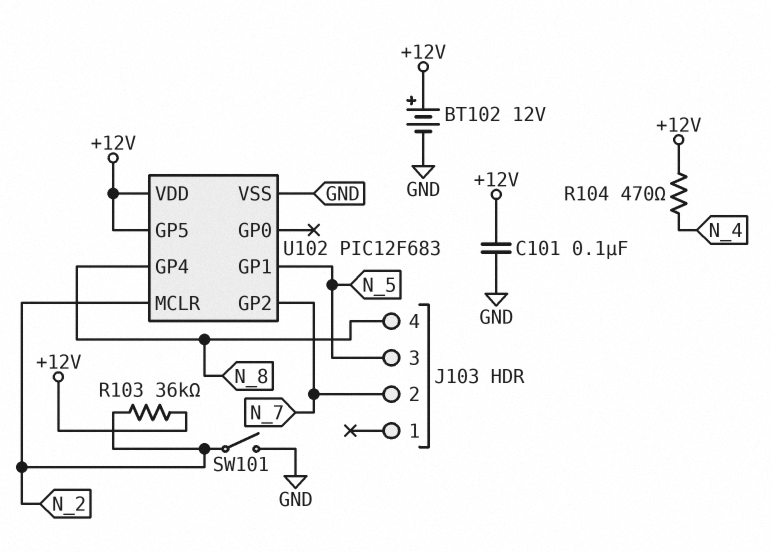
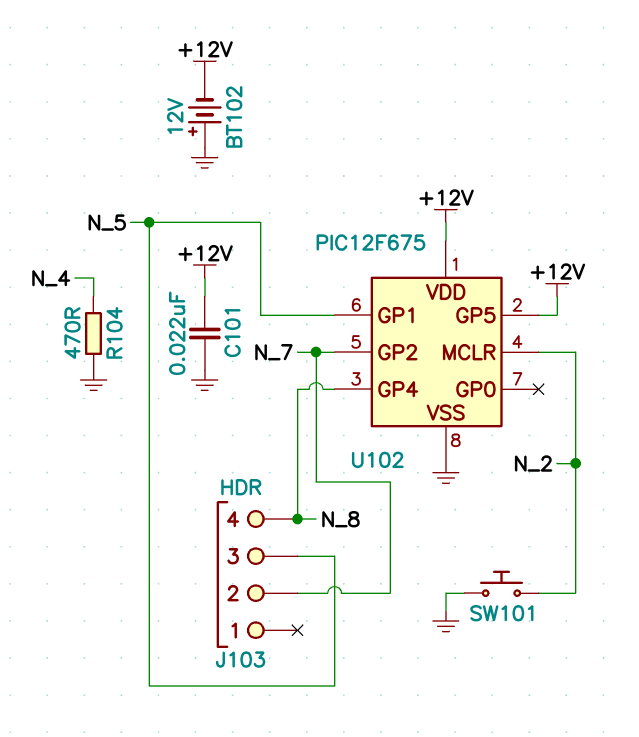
BT102: 12V (plus +12V, minus GND) -> 12V (plus GND, minus +12V)
C101: 100nF (+12V, GND) -> 22nF (+12V, GND)
R103: 36k (+12V, N_2) -> none
R104: 470 (+12V, N_4) -> 470 (GND, N_4)
SW101: switch (GND, N_2) -> button (GND, N_2)
U102: PIC12F683 -> PIC12F675

